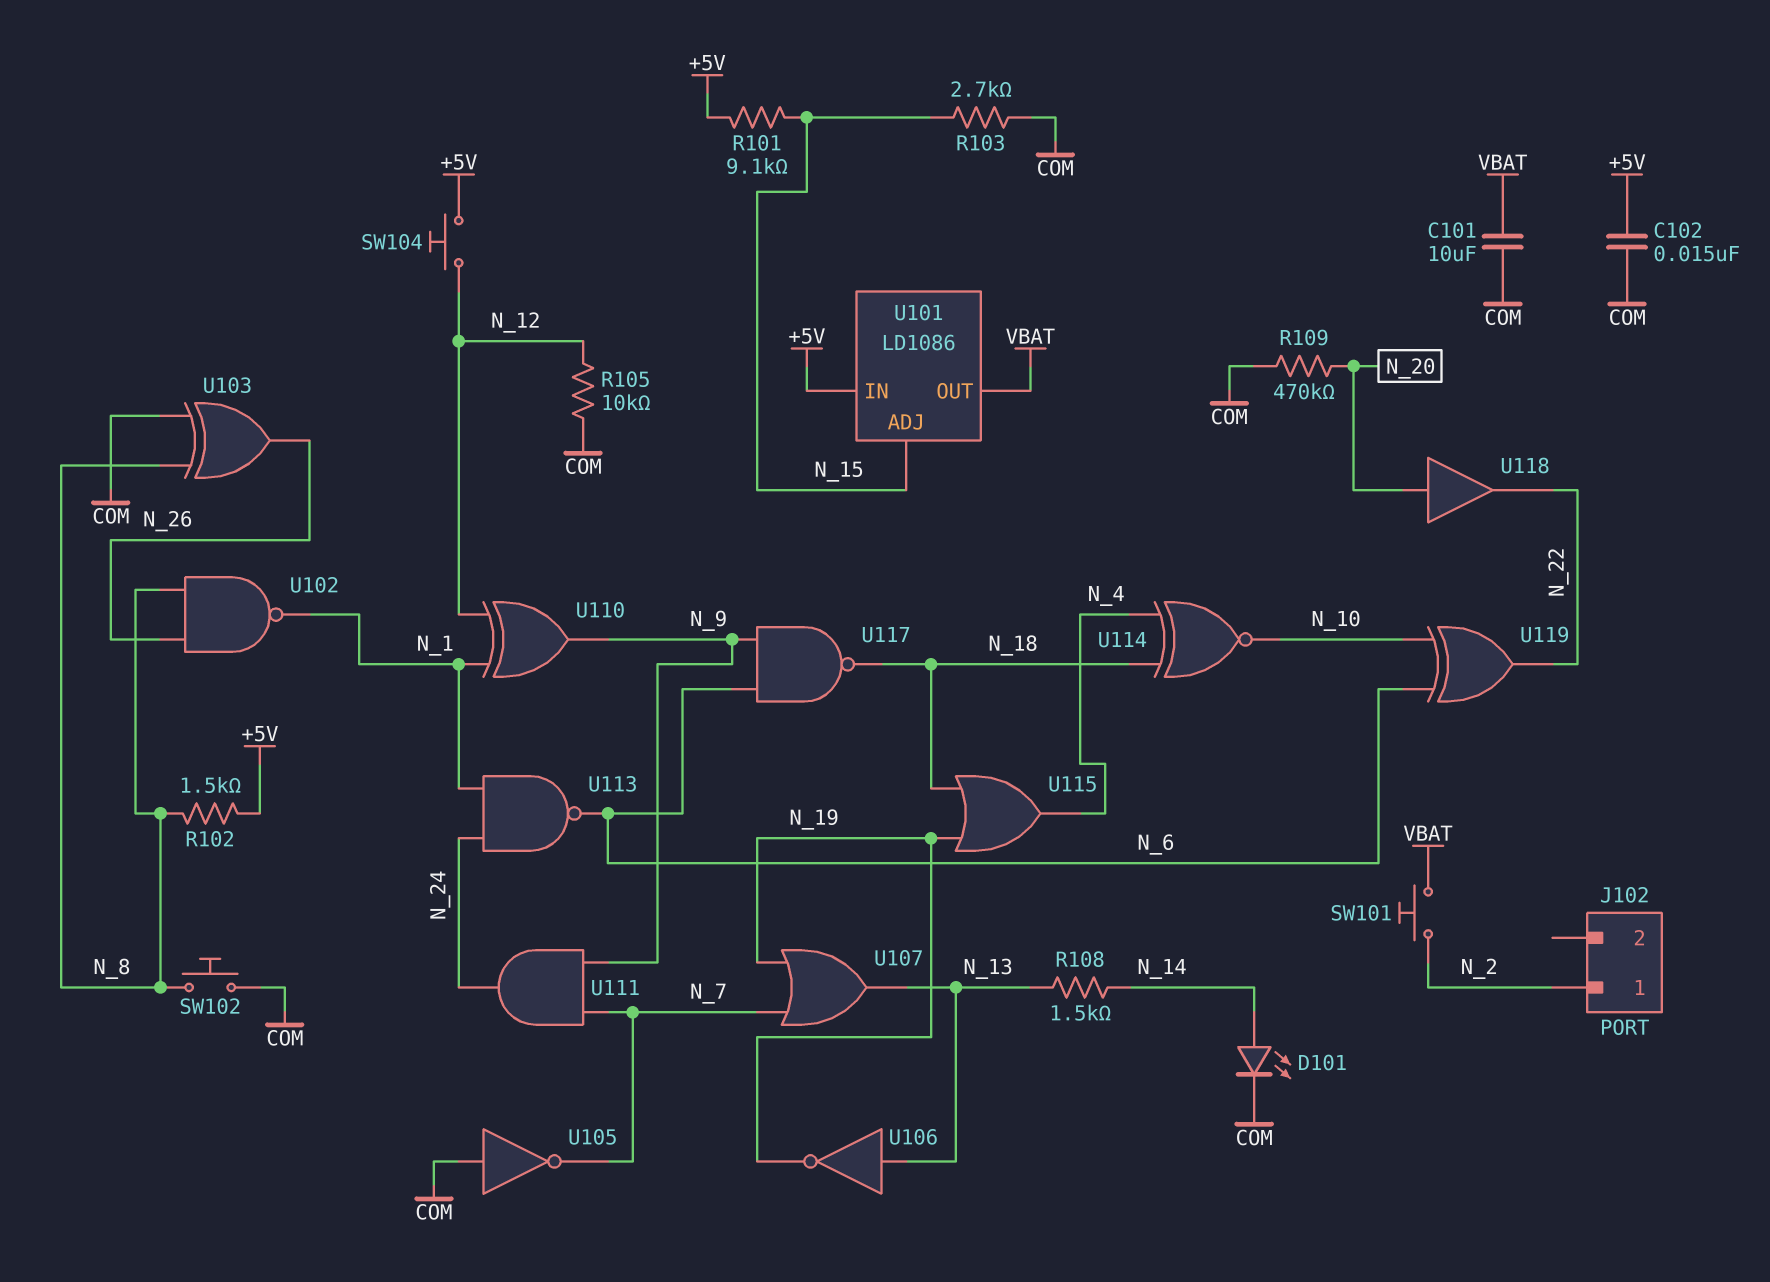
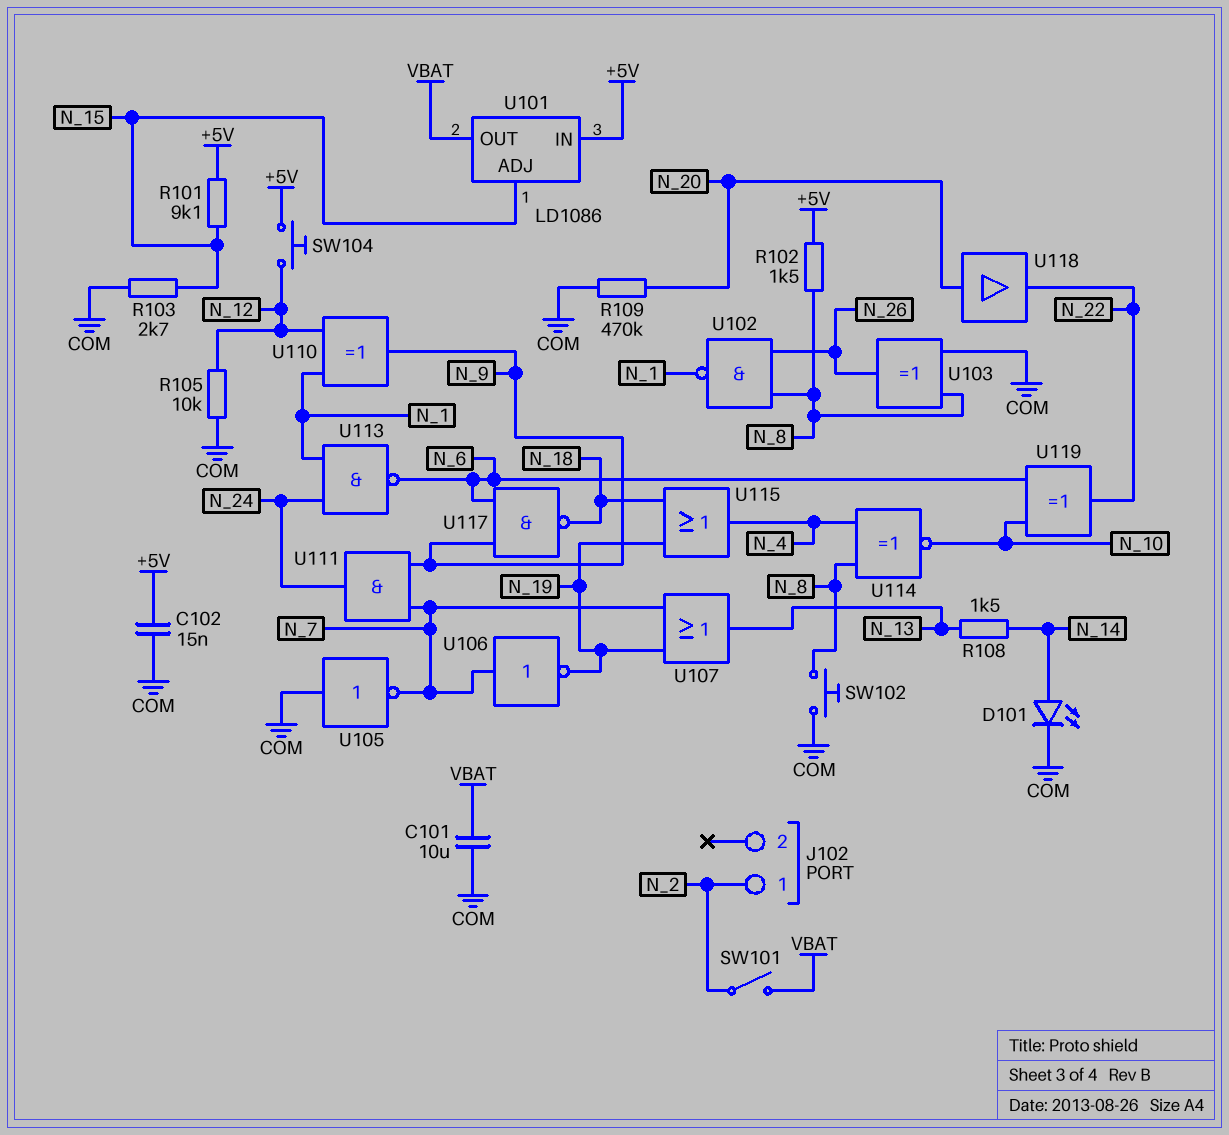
SW101: button (N_2, VBAT) -> switch (N_2, VBAT)
U106: NOT (in N_13, out N_19) -> NOT (in N_7, out N_19)
U114: XNOR (in N_4, in N_18, out N_10) -> XNOR (in N_4, in N_8, out N_10)

